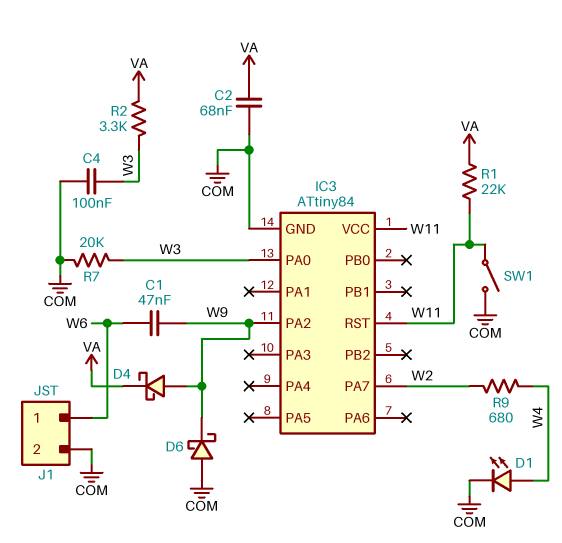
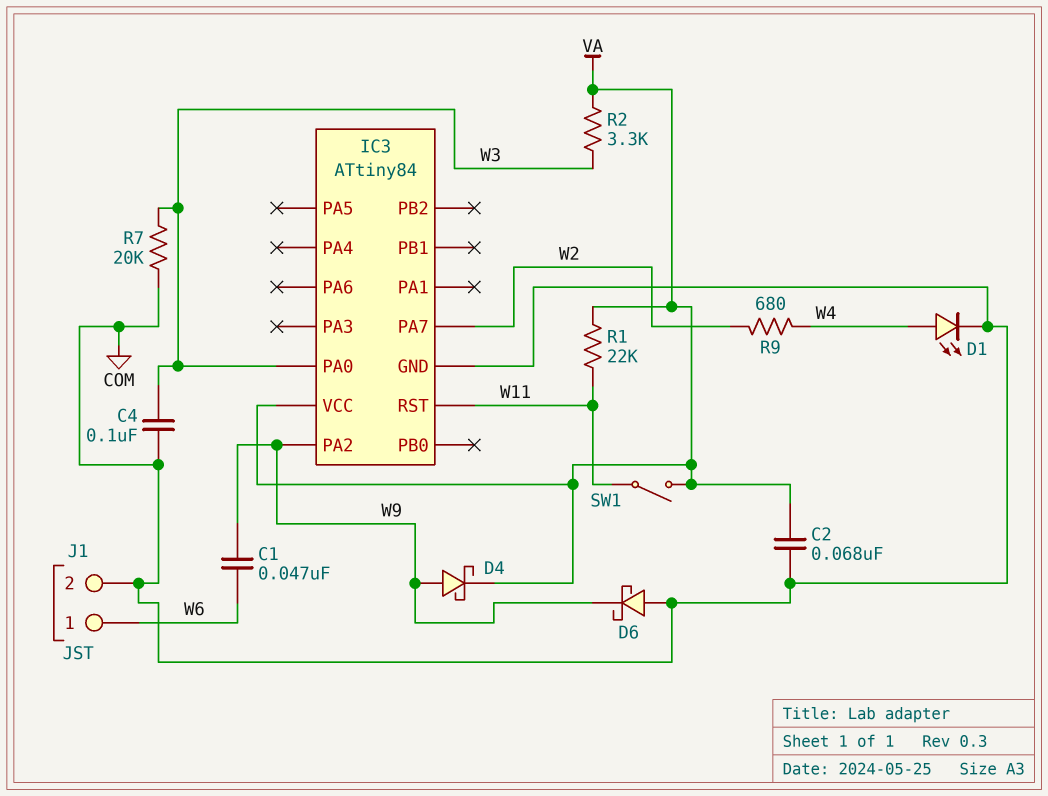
IC3 pin VCC: W11 -> VA
SW1: switch (COM, W11) -> switch (VA, W11)

